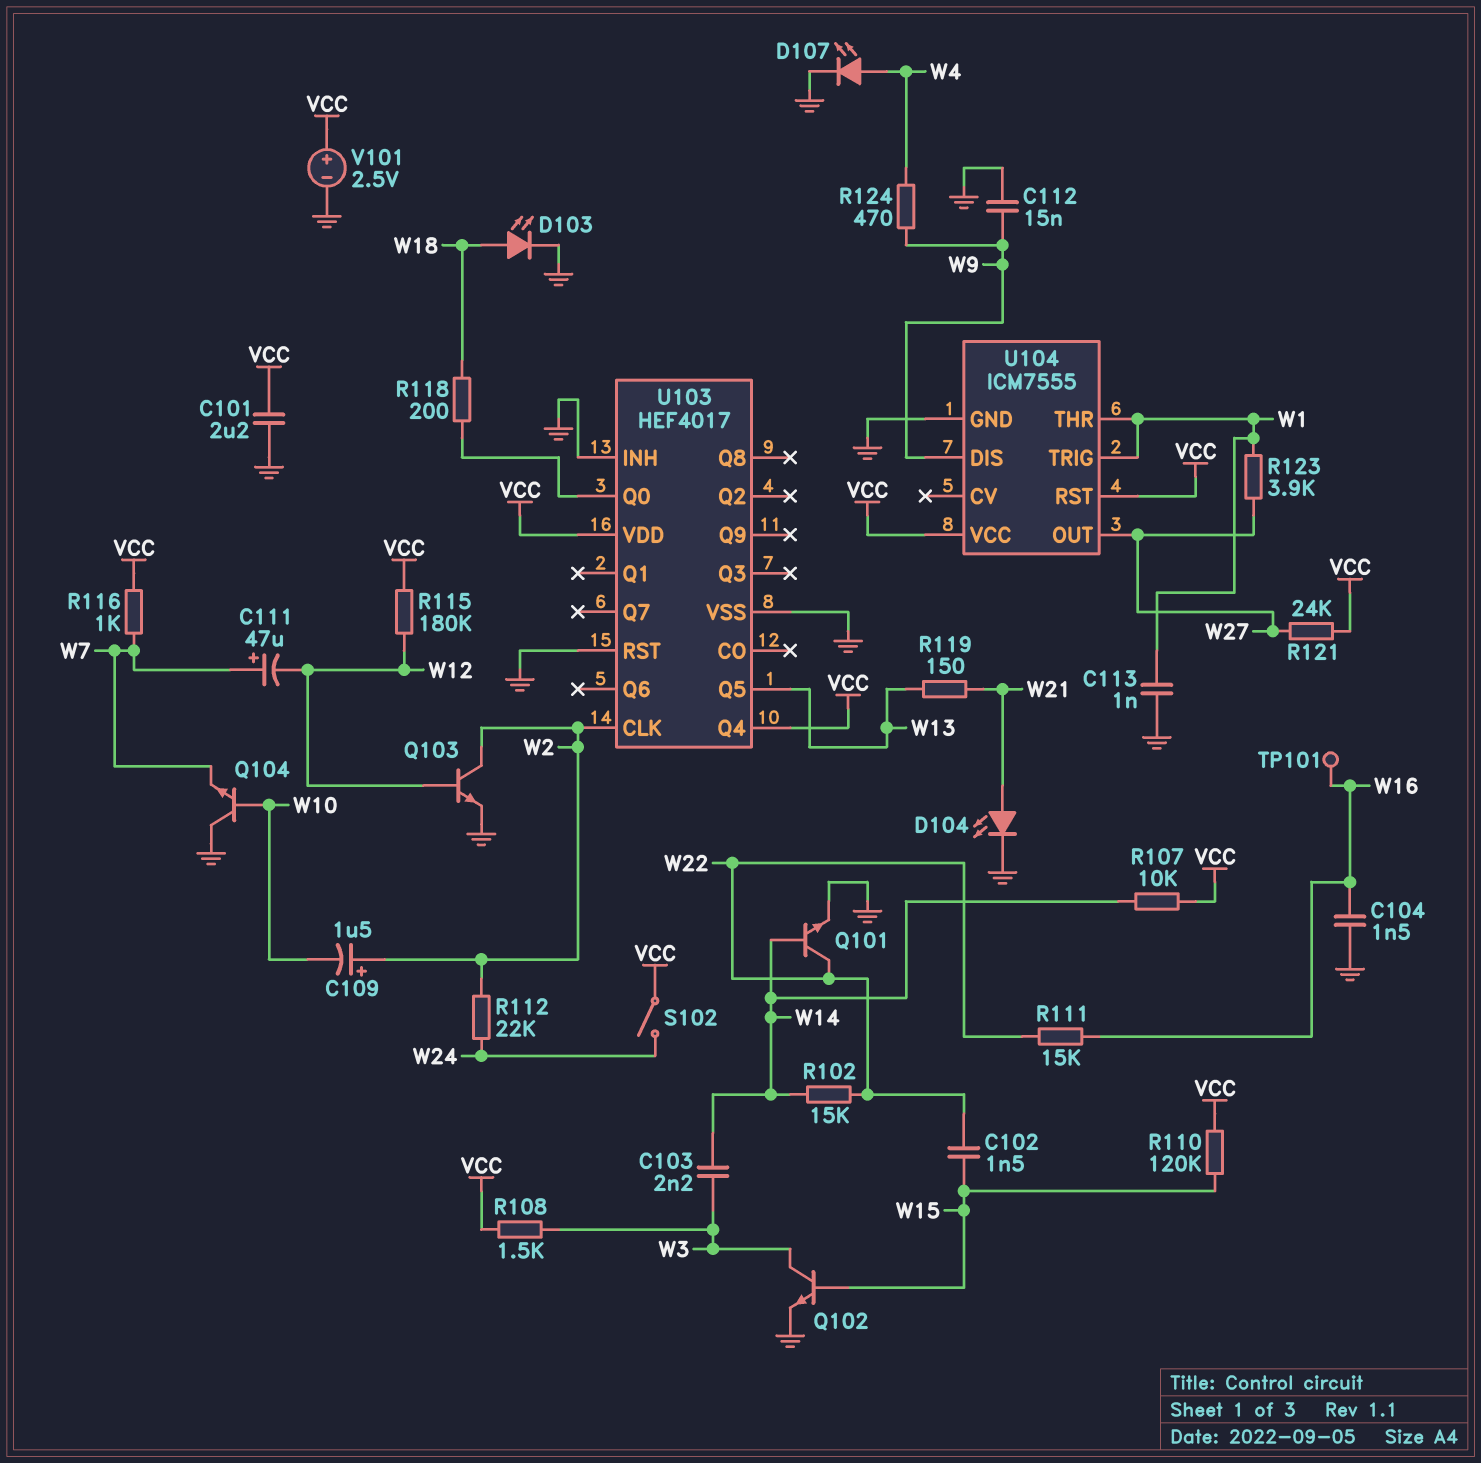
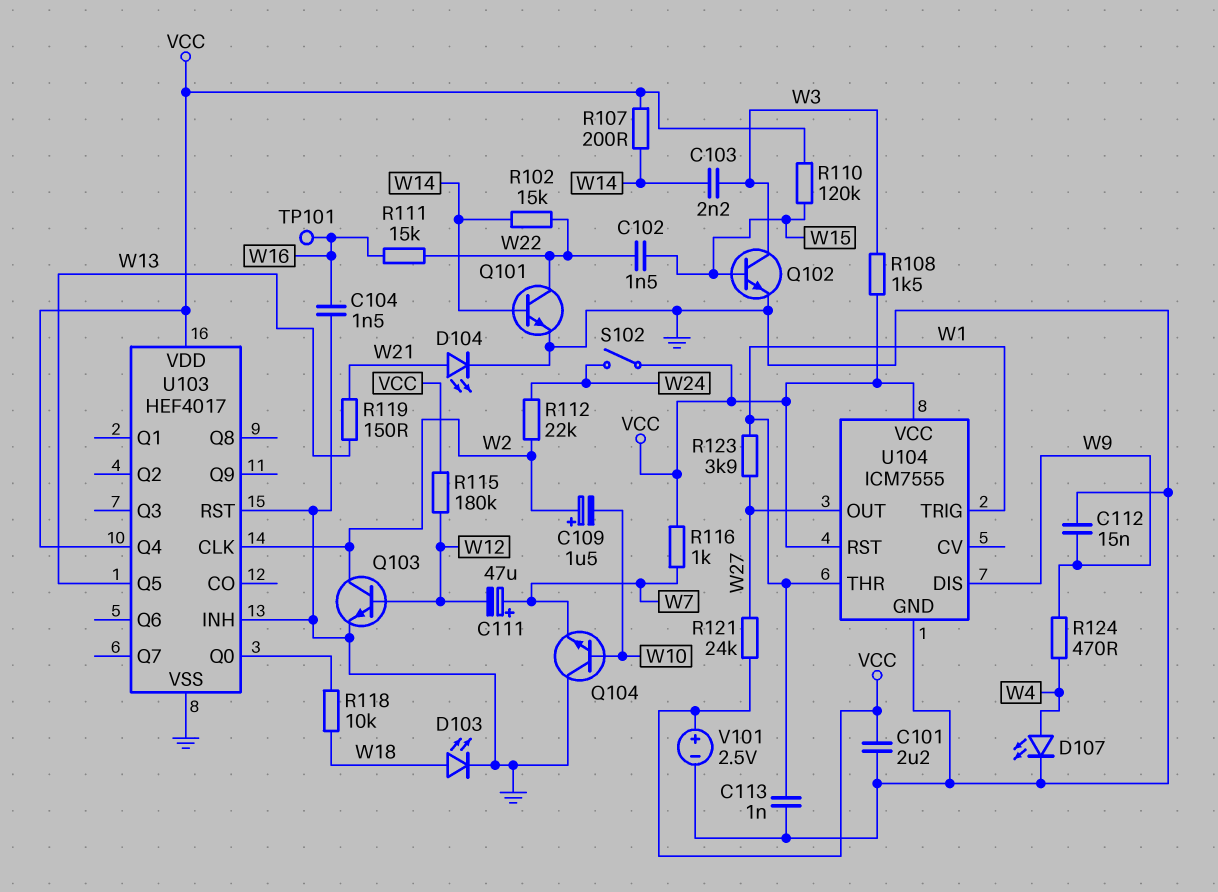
R107: 10k (VCC, W14) -> 200 (VCC, W14)
R118: 200 (U103/Q0, W18) -> 10k (U103/Q0, W18)

